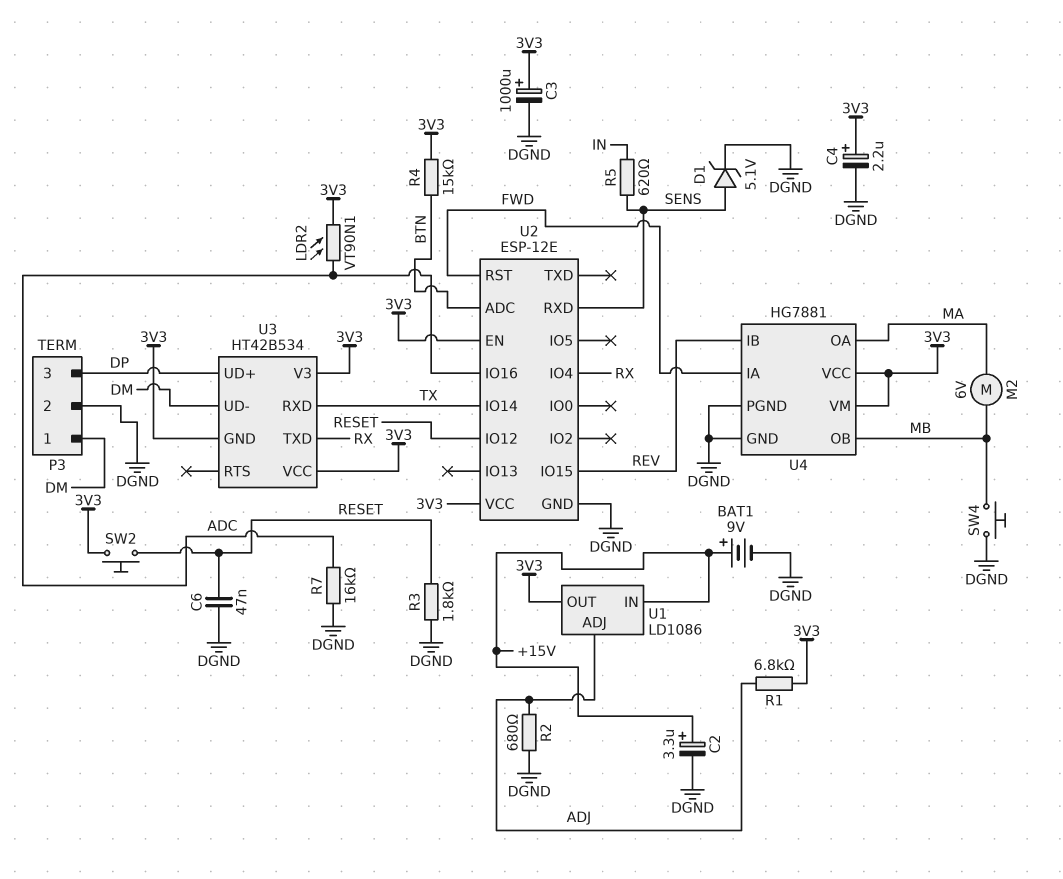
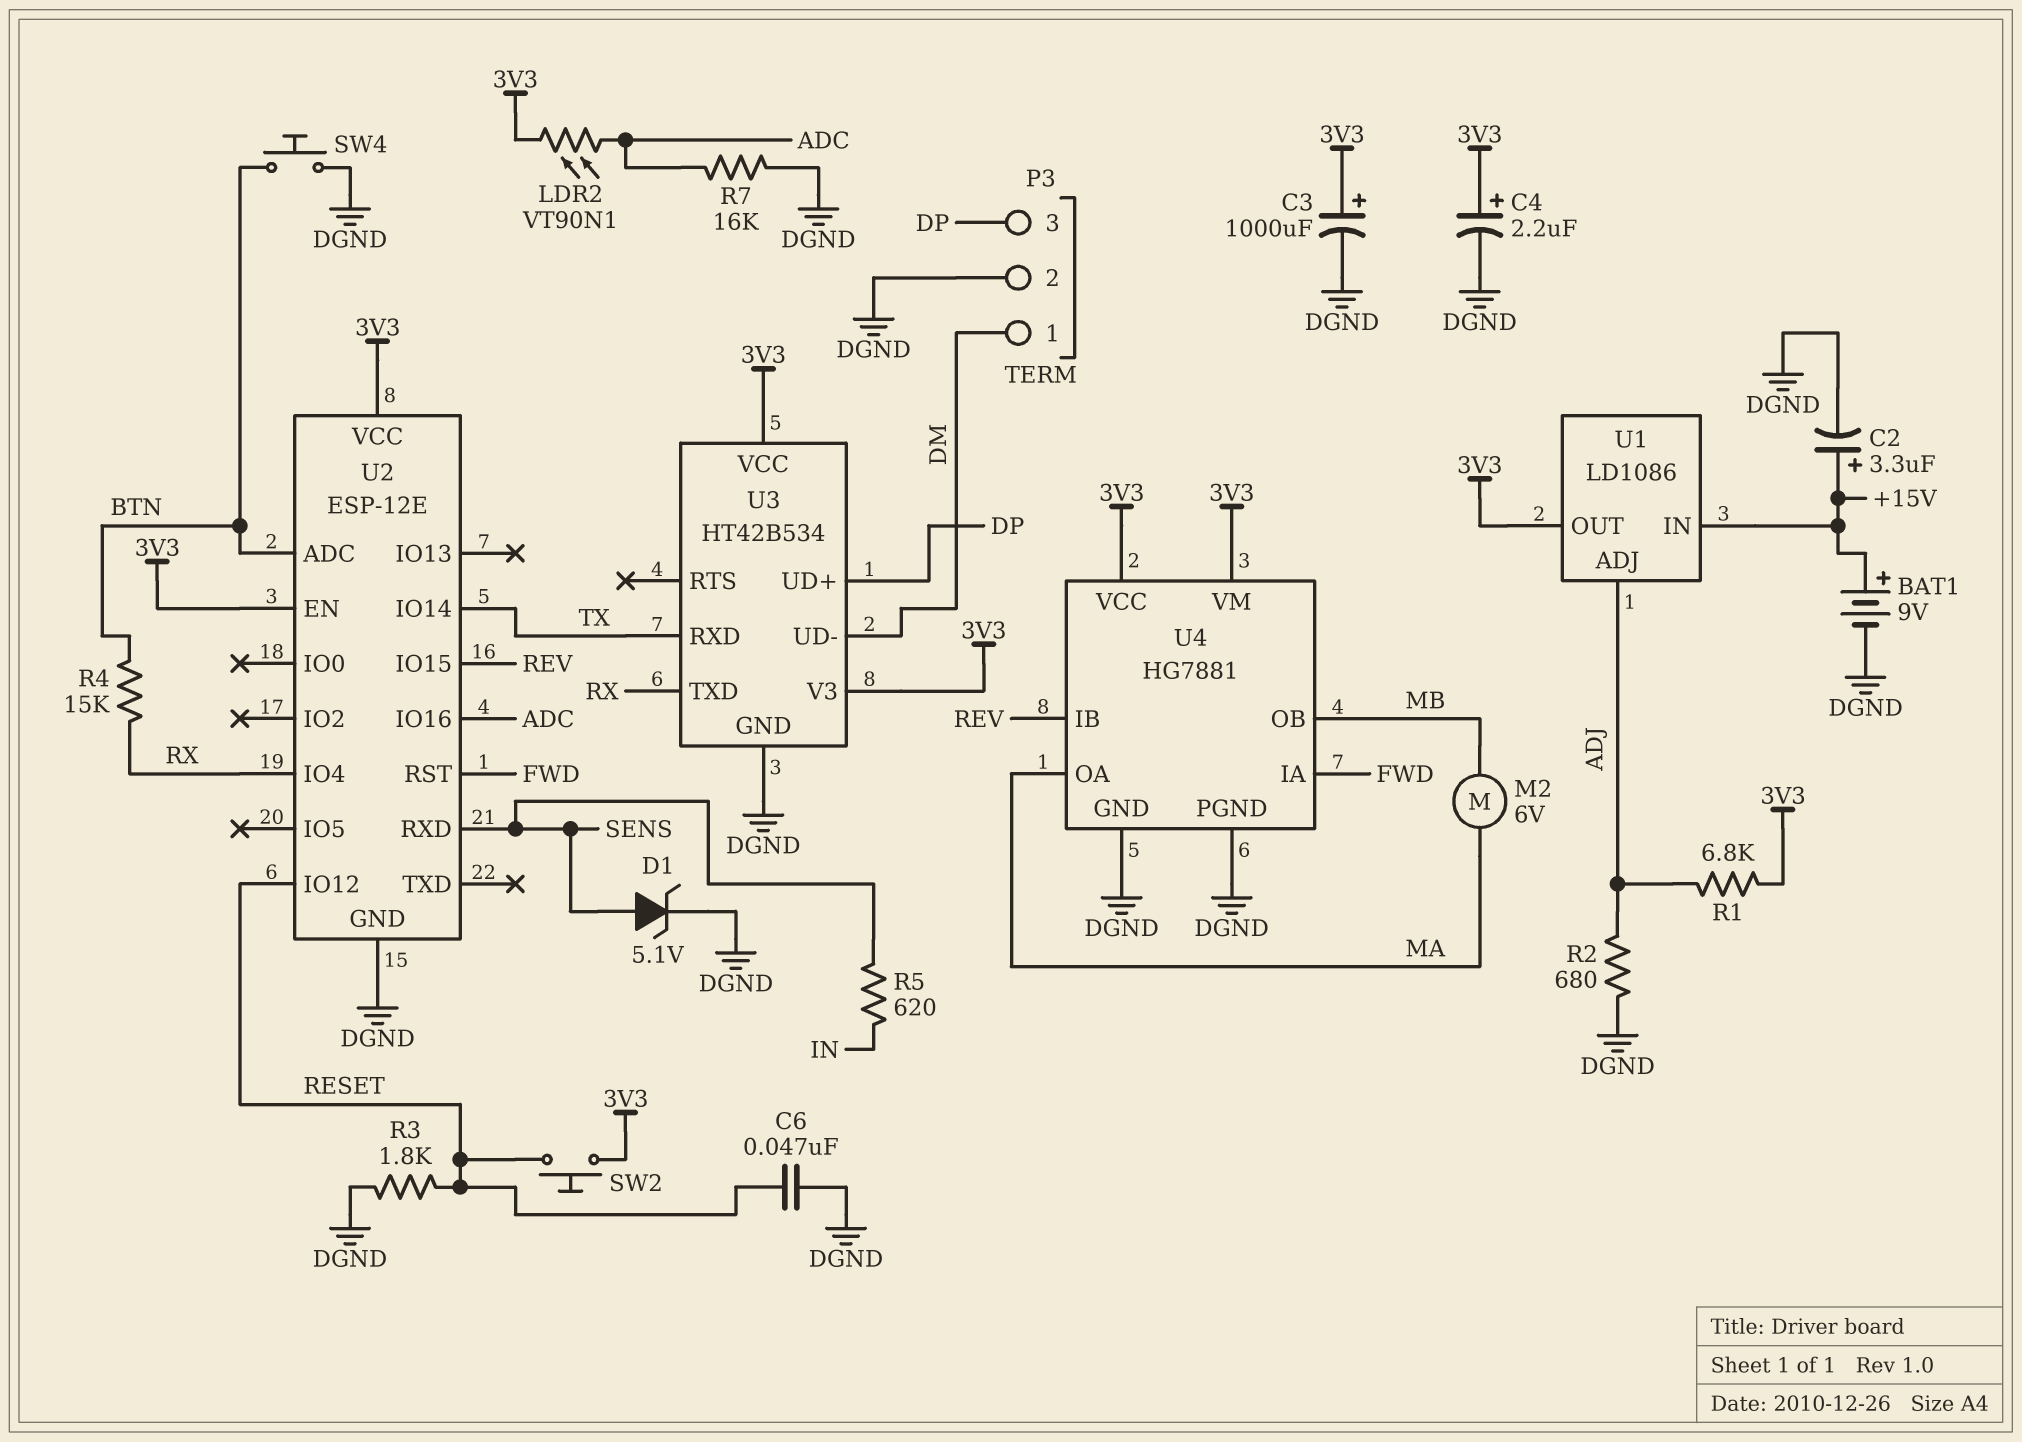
R4: 15k (3V3, BTN) -> 15k (BTN, RX)
SW4: button (DGND, MB) -> button (BTN, DGND)
U3 pin GND: 3V3 -> DGND

